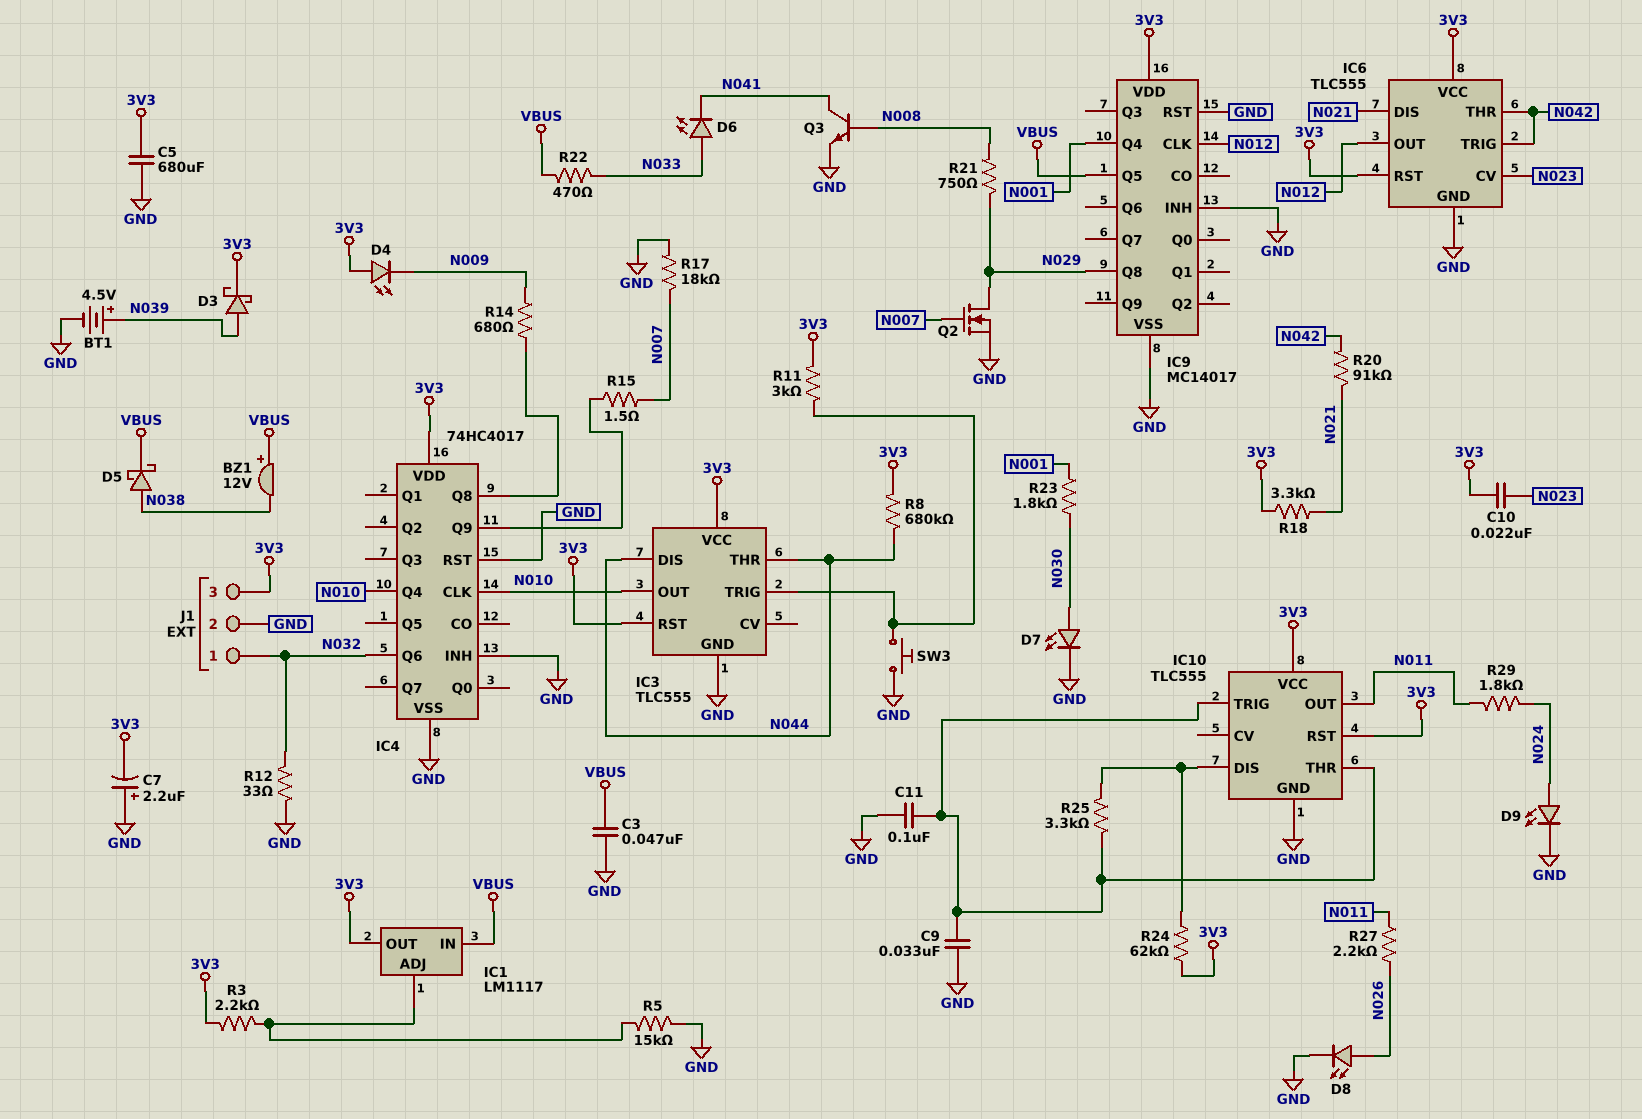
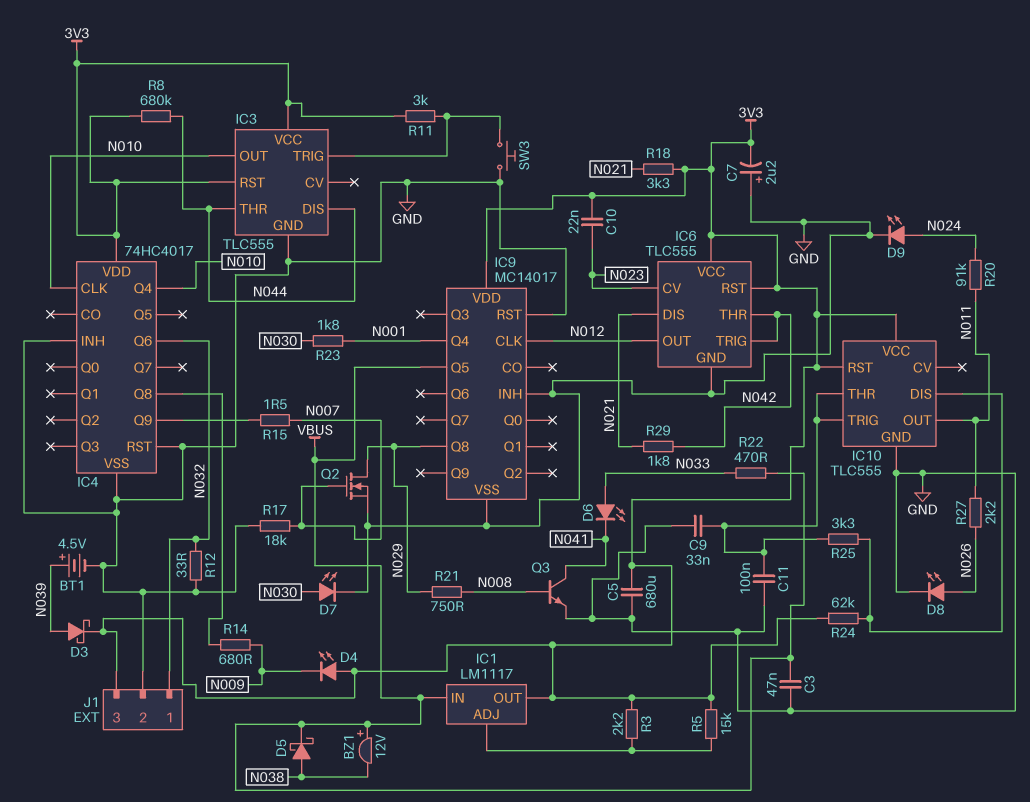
R5: 15k (GND, IC1/ADJ) -> 15k (3V3, IC1/ADJ)
R20: 91k (N021, N042) -> 91k (N011, N024)
R29: 1.8k (N011, N024) -> 1.8k (N021, N042)

